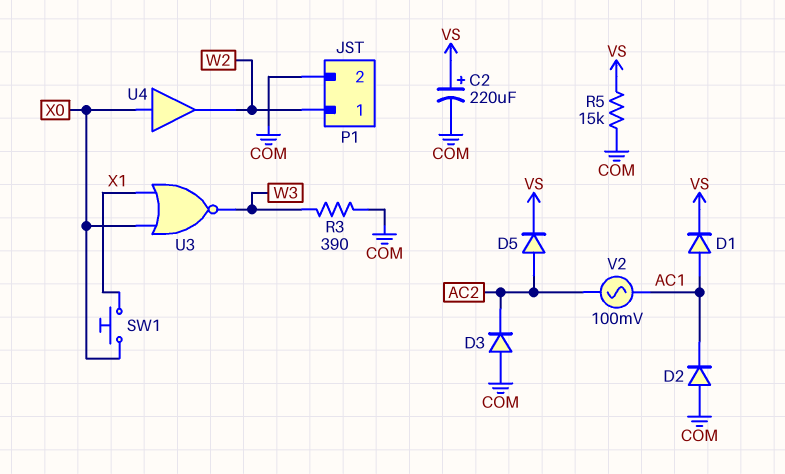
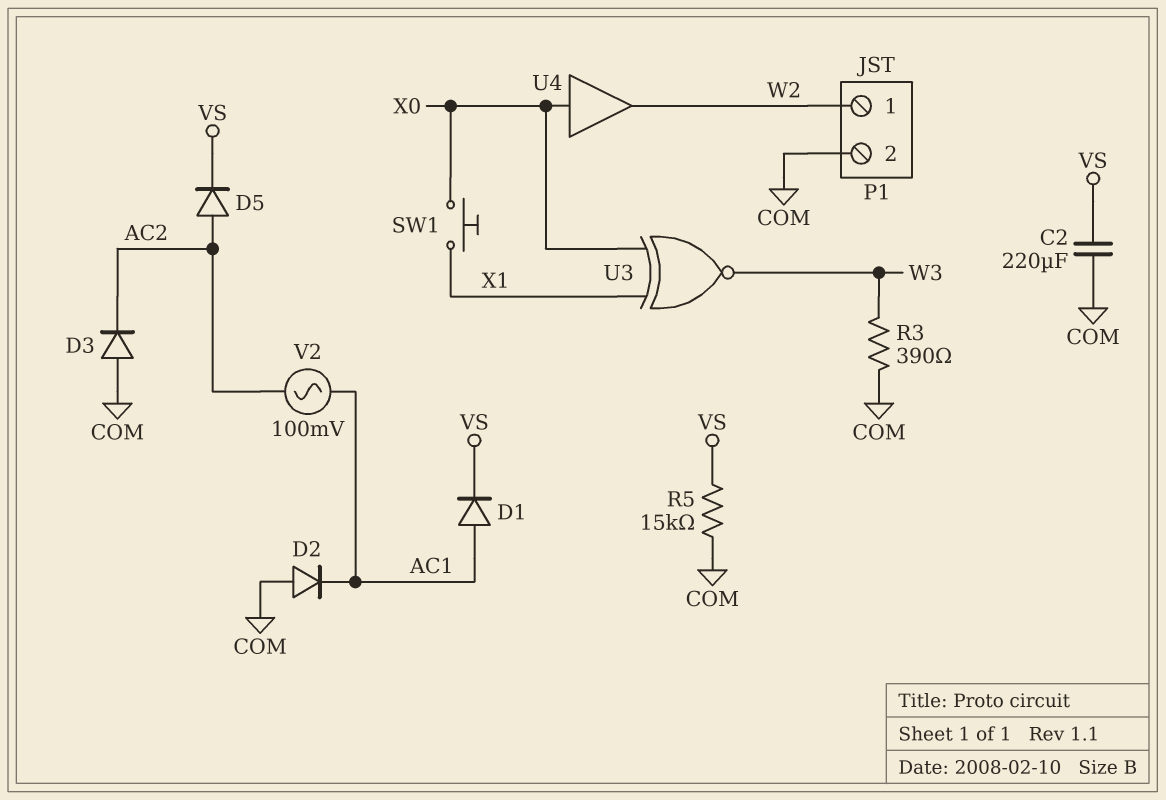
C2: 220uF (plus VS, minus COM) -> 220uF (COM, VS)
U3: NOR (in X0, in X1, out W3) -> XNOR (in X0, in X1, out W3)

